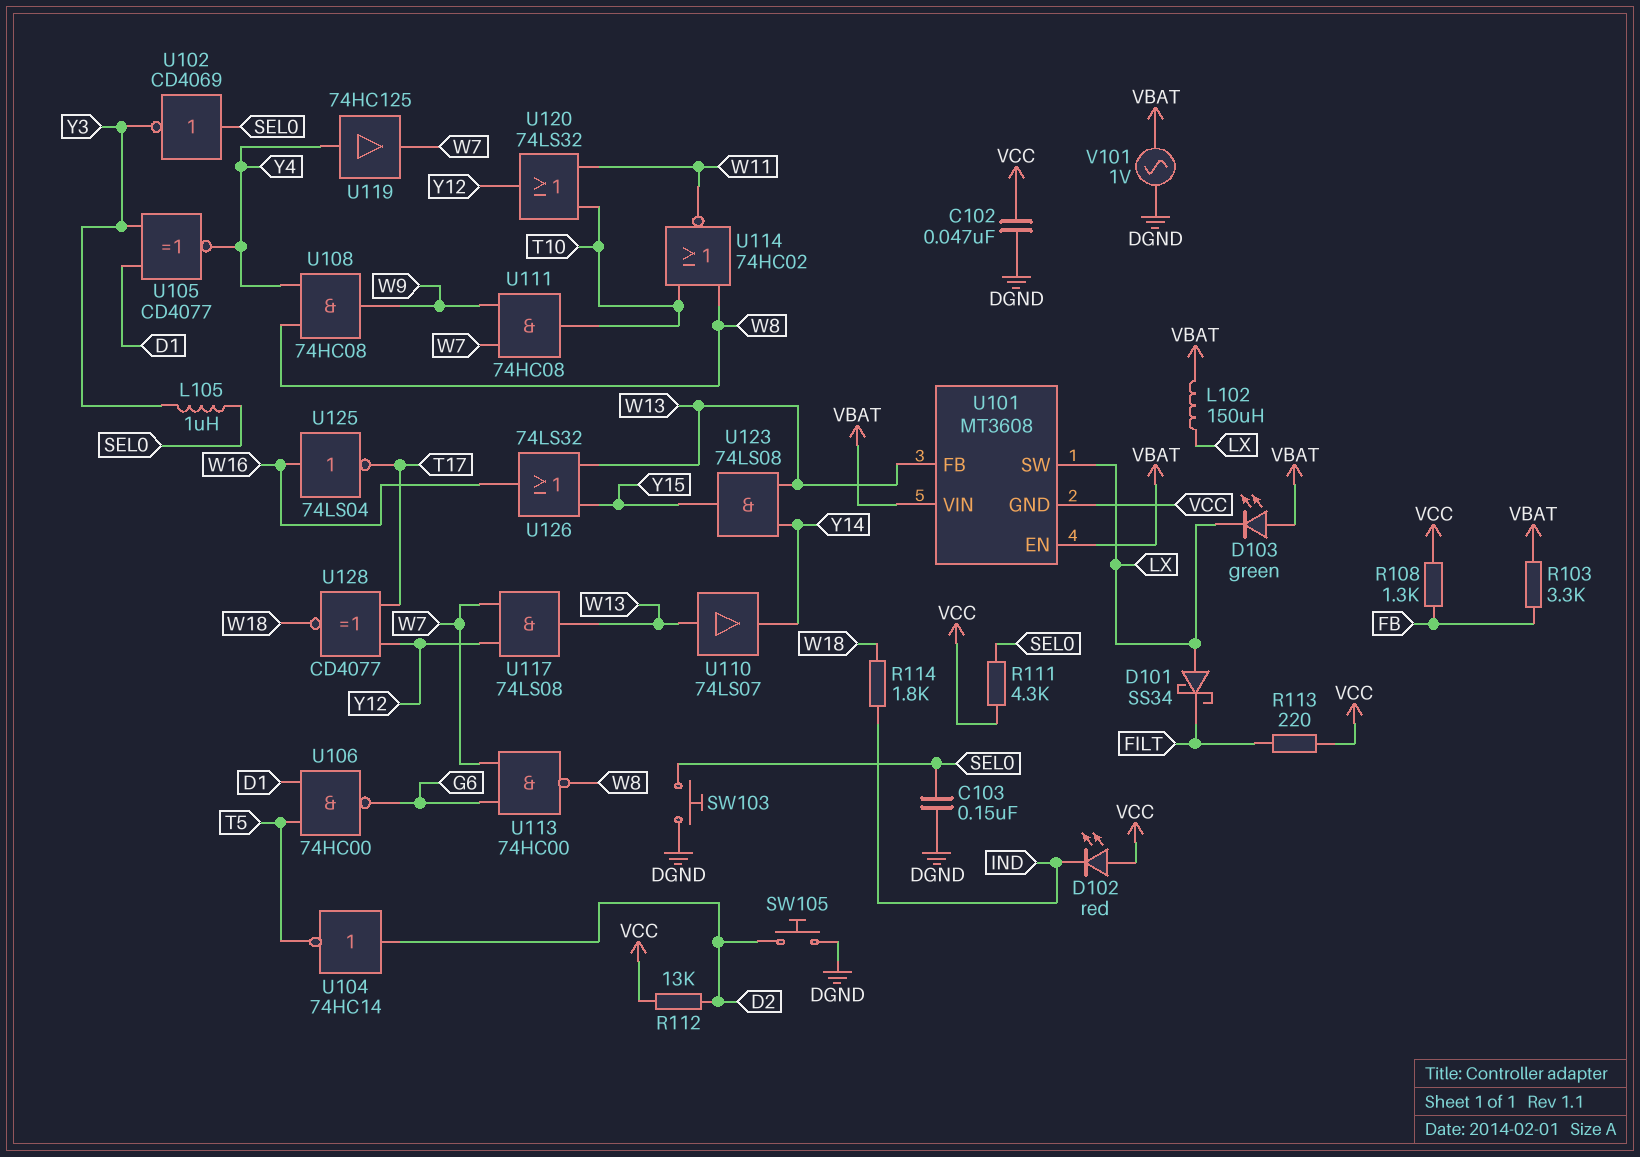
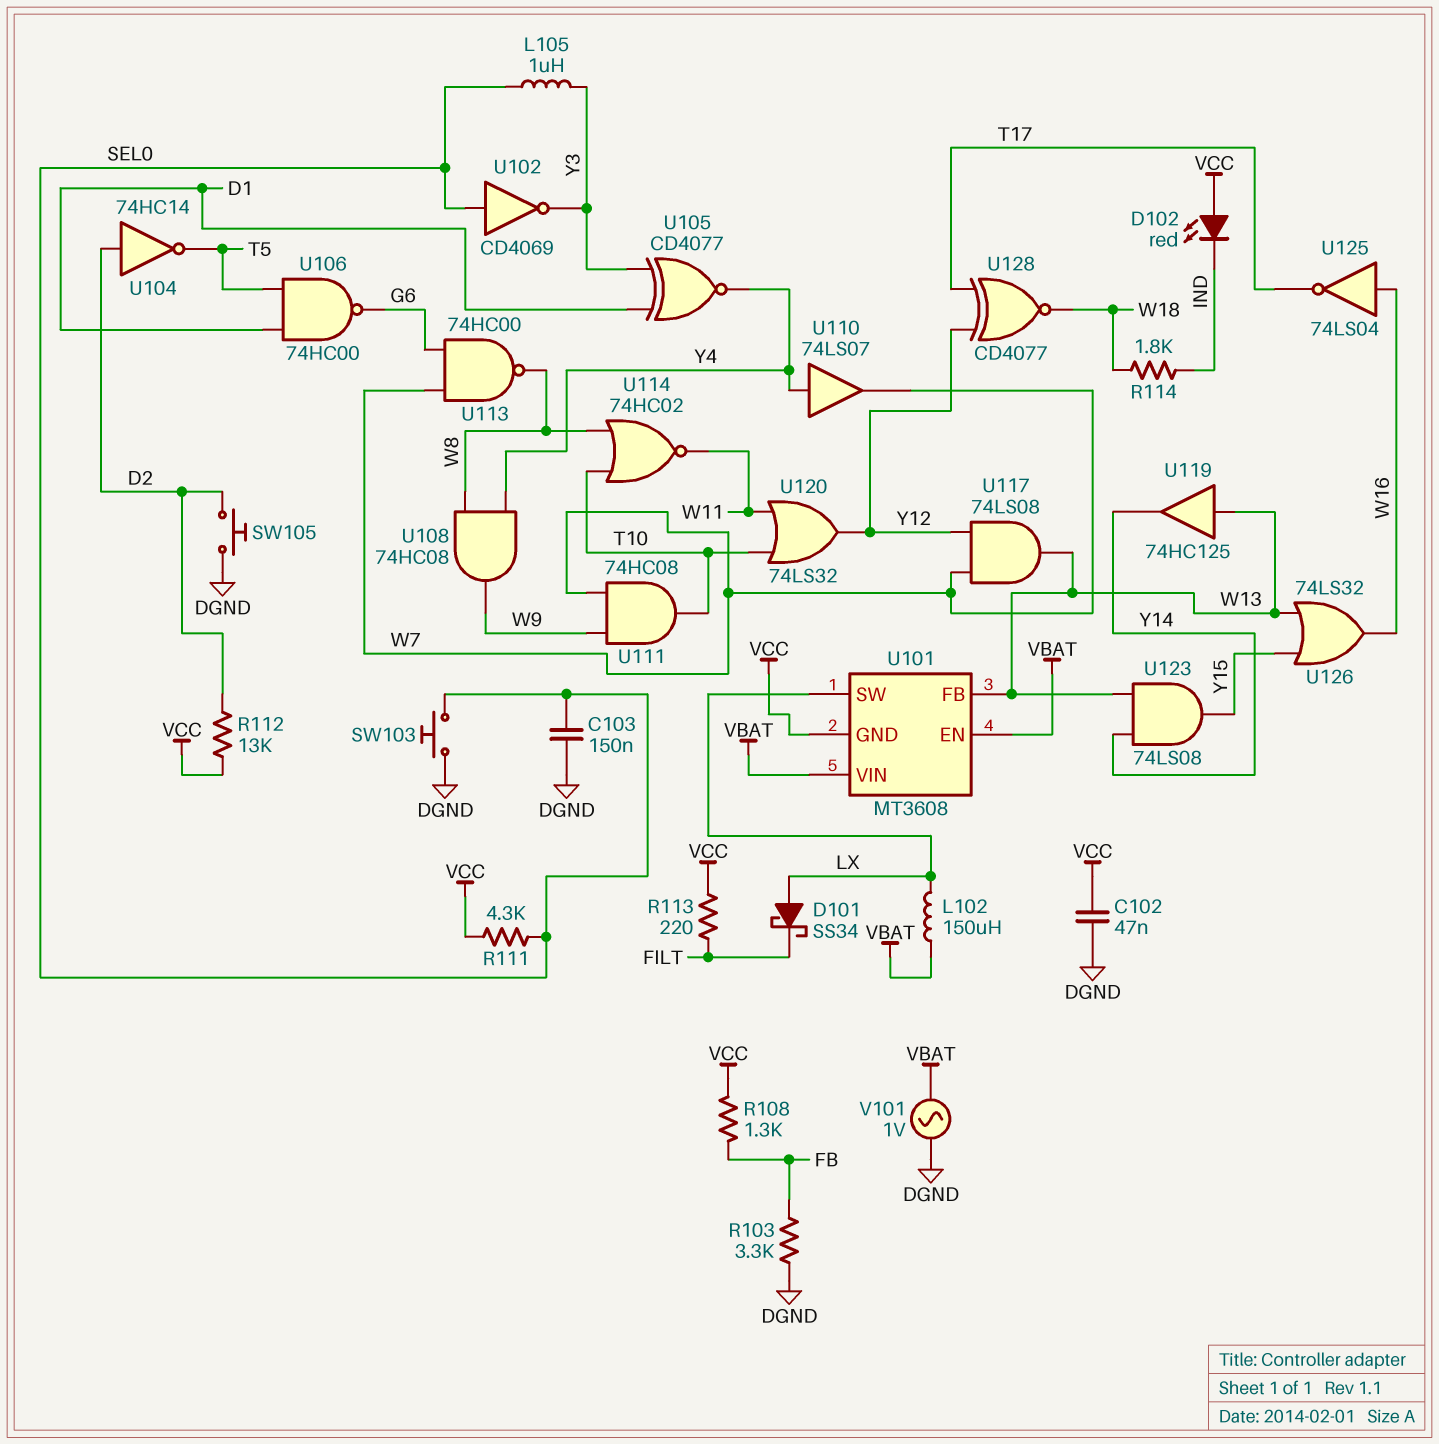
D103: LED green (A VBAT, K LX) -> none
R103: 3.3k (FB, VBAT) -> 3.3k (DGND, FB)
U110: buffer 74LS07 (in W13, out Y14) -> buffer 74LS07 (in Y4, out W7)
U119: buffer 74HC125 (in Y4, out W7) -> buffer 74HC125 (in W13, out Y14)

